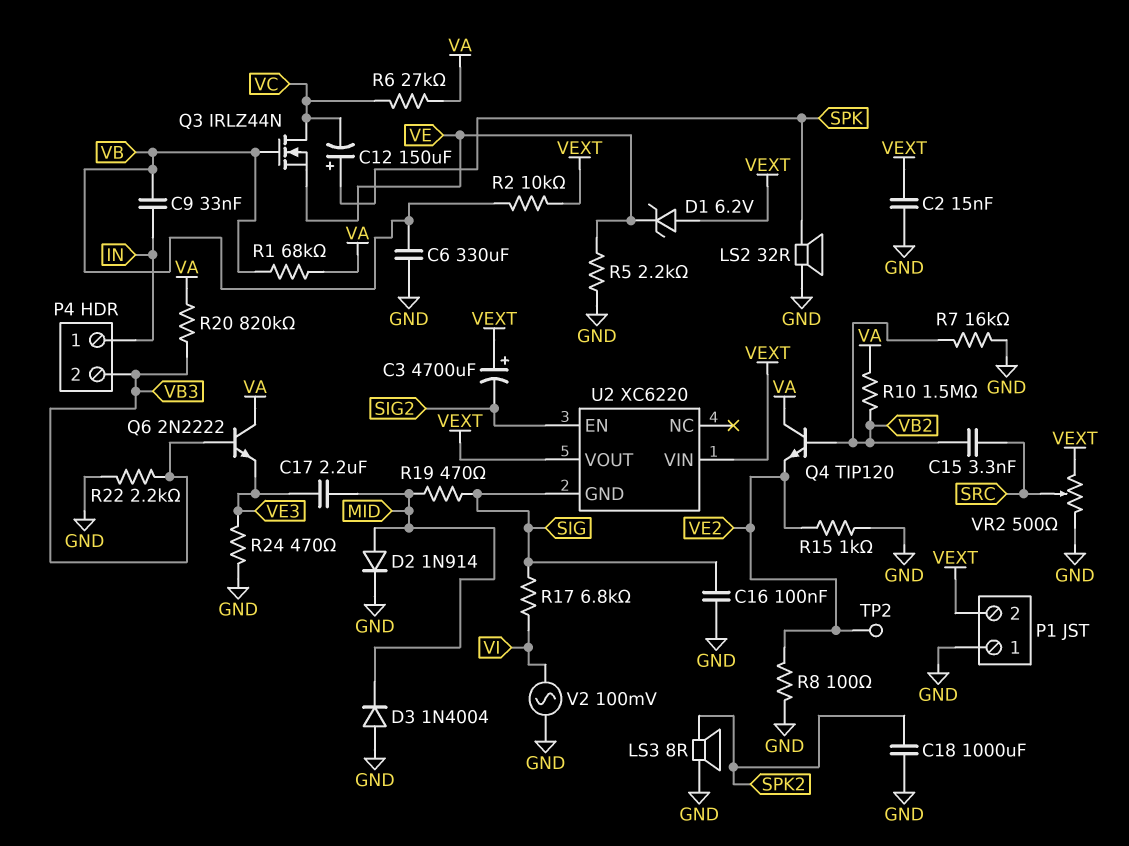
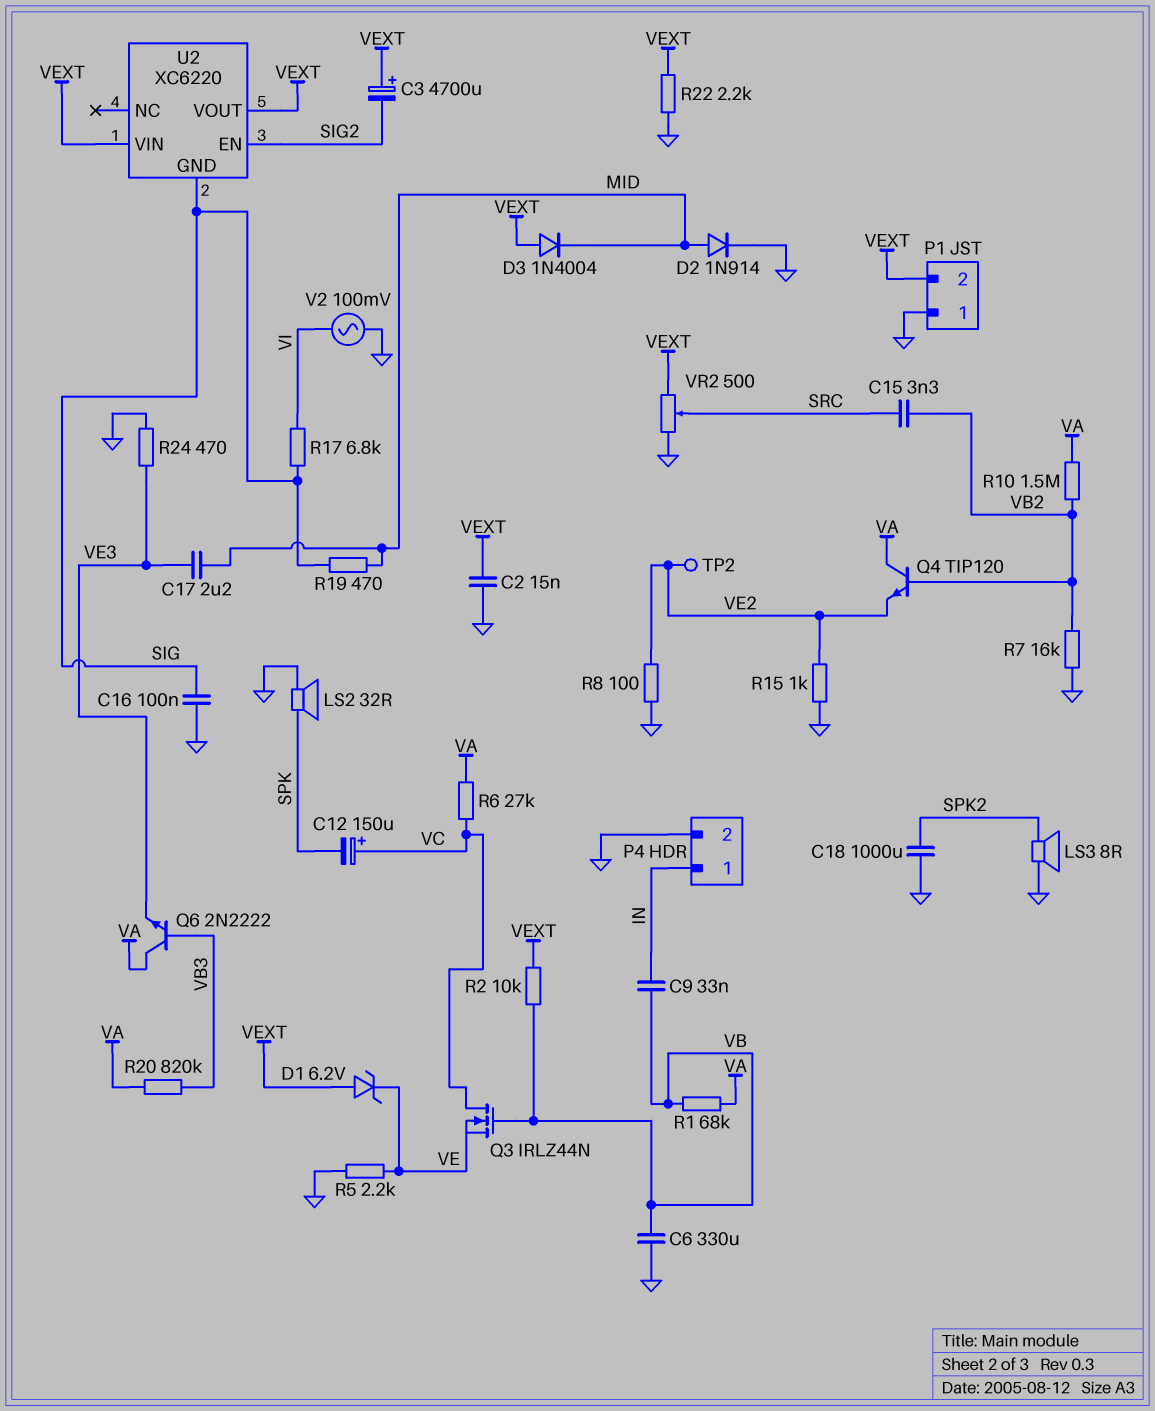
C12: 150uF (plus SPK, minus VC) -> 150uF (plus VC, minus SPK)
D3: diode 1N4004 (A GND, K MID) -> diode 1N4004 (A VEXT, K MID)
P4 pin 2: VB3 -> GND
R22: 2.2k (GND, VB3) -> 2.2k (GND, VEXT)

